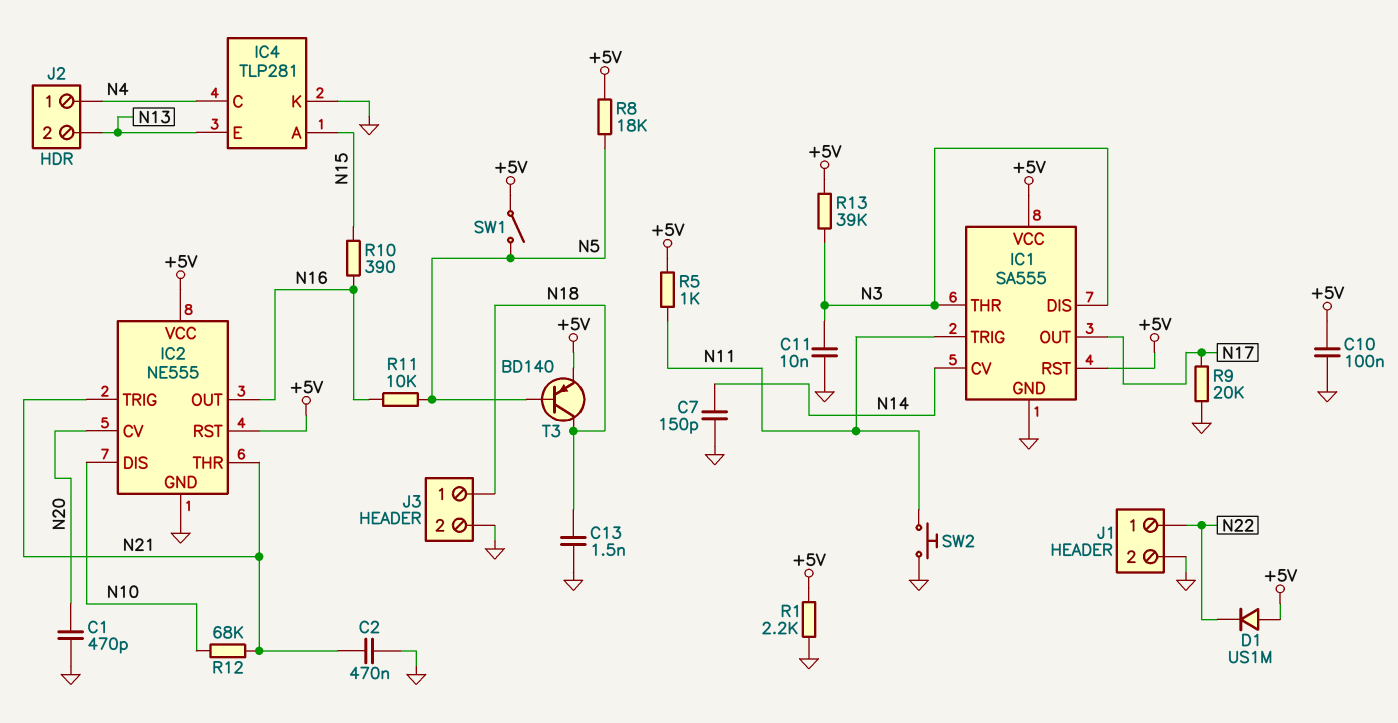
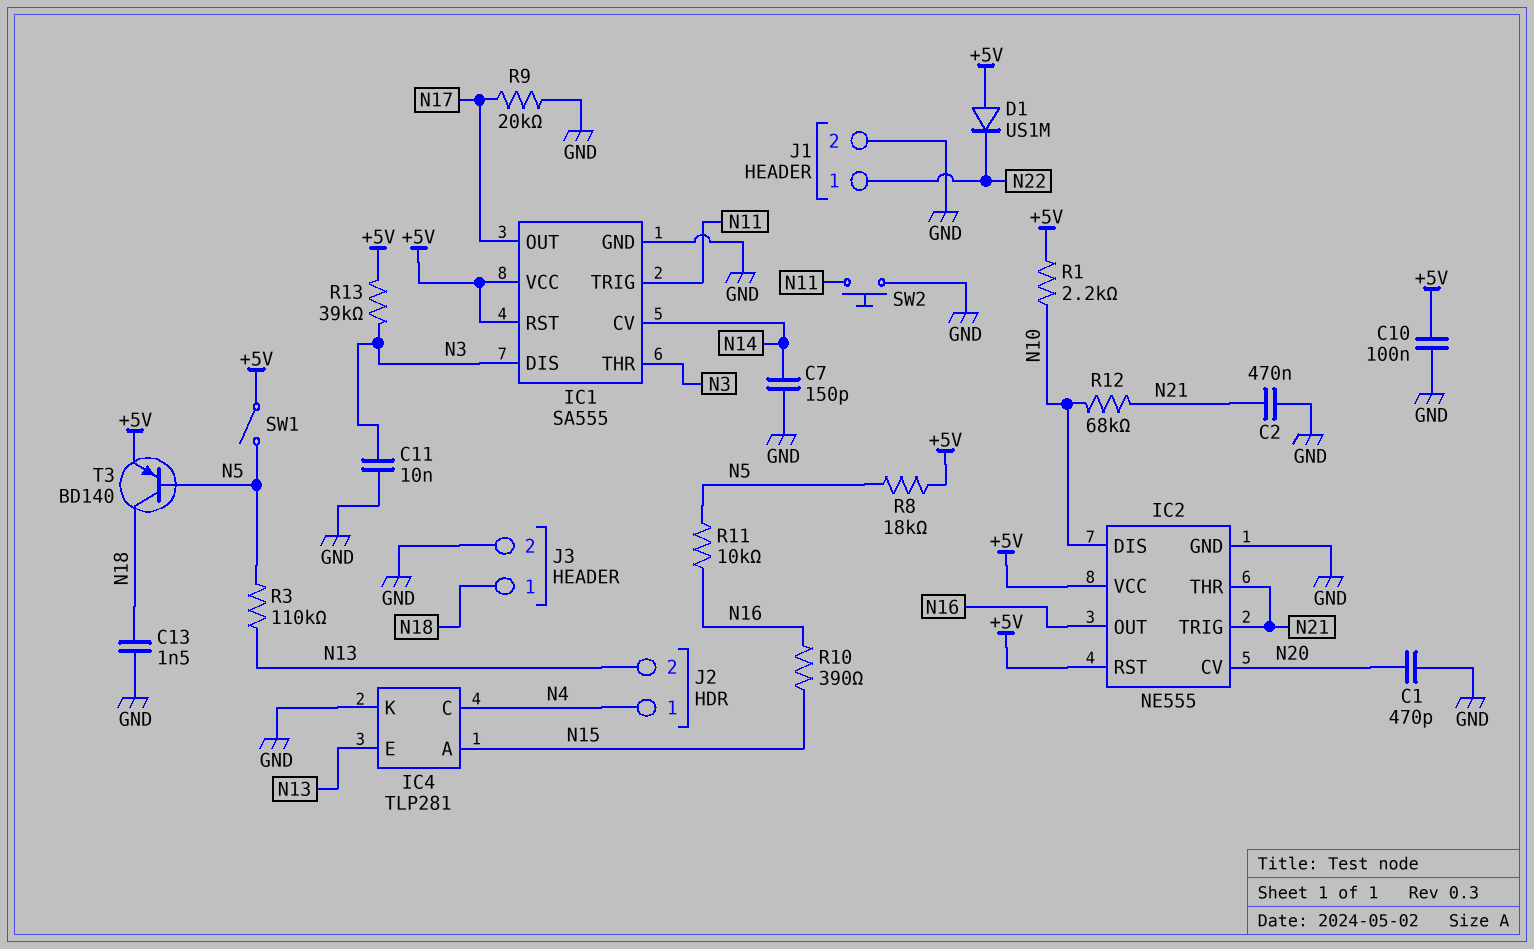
R1: 2.2k (+5V, GND) -> 2.2k (+5V, N10)
R3: none -> 110k (N5, N13)
R5: 1k (+5V, N11) -> none

